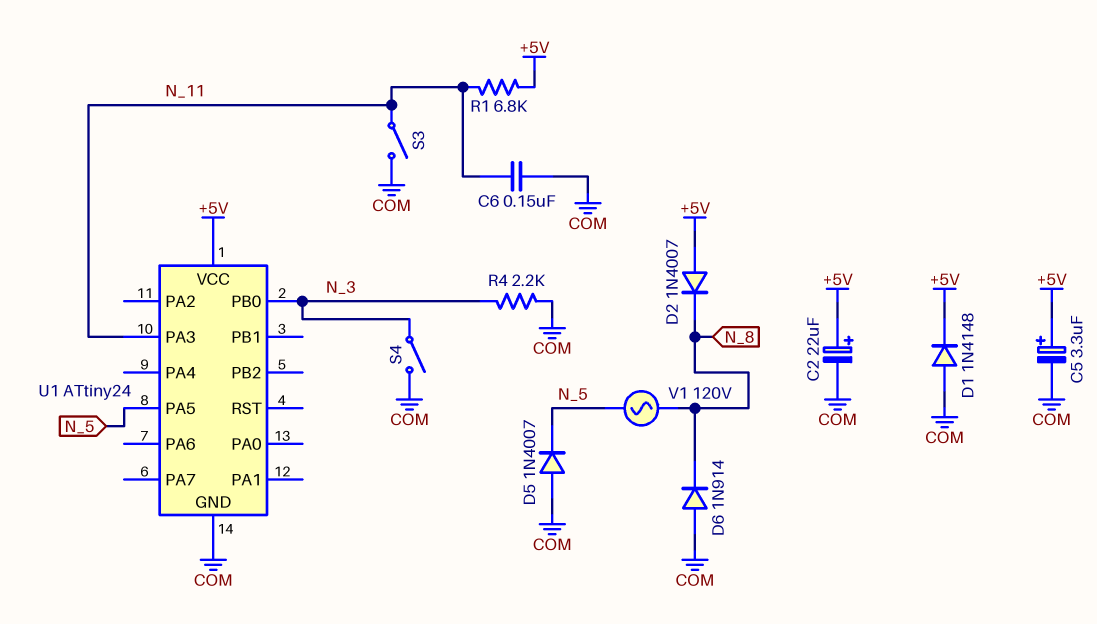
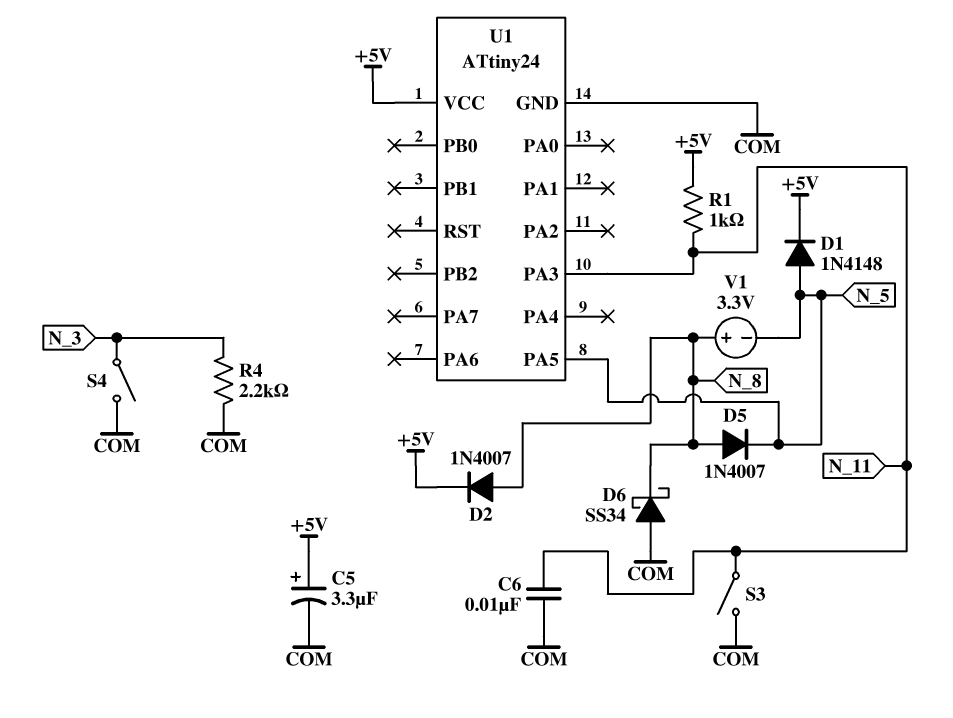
C2: 22uF (plus +5V, minus COM) -> none
C6: 150nF (COM, N_11) -> 10nF (COM, N_11)
D1: diode 1N4148 (A COM, K +5V) -> diode 1N4148 (A N_5, K +5V)
D2: diode 1N4007 (A +5V, K N_8) -> diode 1N4007 (A N_8, K +5V)
D5: diode 1N4007 (A COM, K N_5) -> diode 1N4007 (A N_8, K N_5)
D6: diode 1N914 (A COM, K N_8) -> schottky SS34 (A COM, K N_8)
R1: 6.8k (+5V, N_11) -> 1k (+5V, N_11)
U1 pin PB0: N_3 -> none
V1: AC 120V (N_5, N_8) -> 3.3V (plus N_8, minus N_5)

